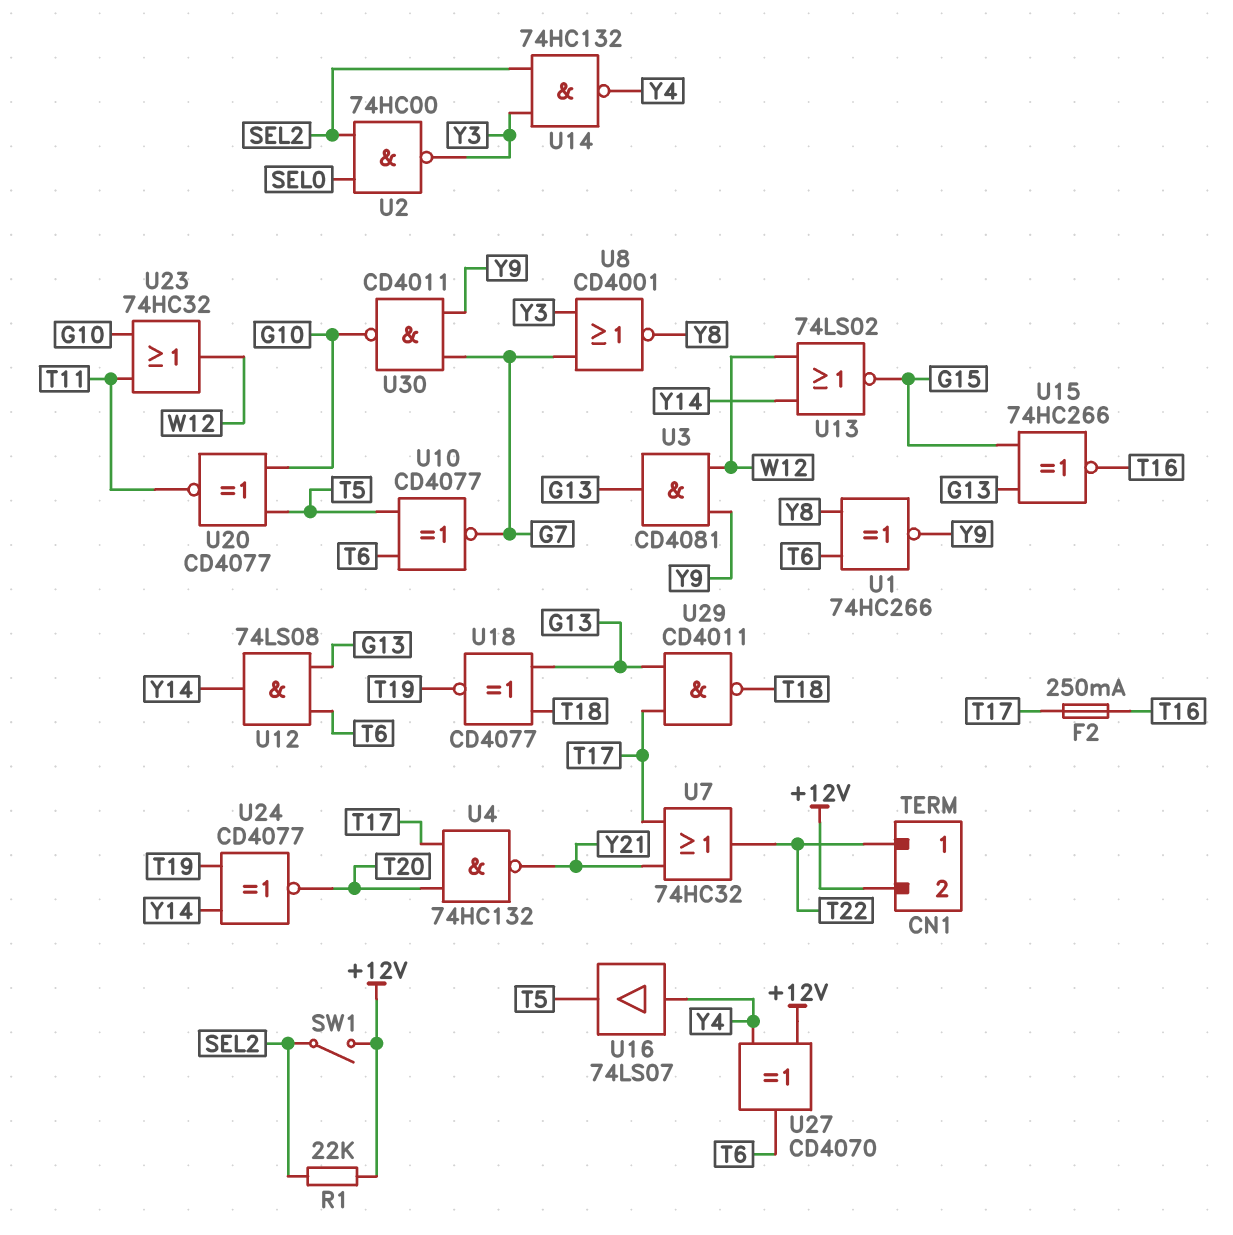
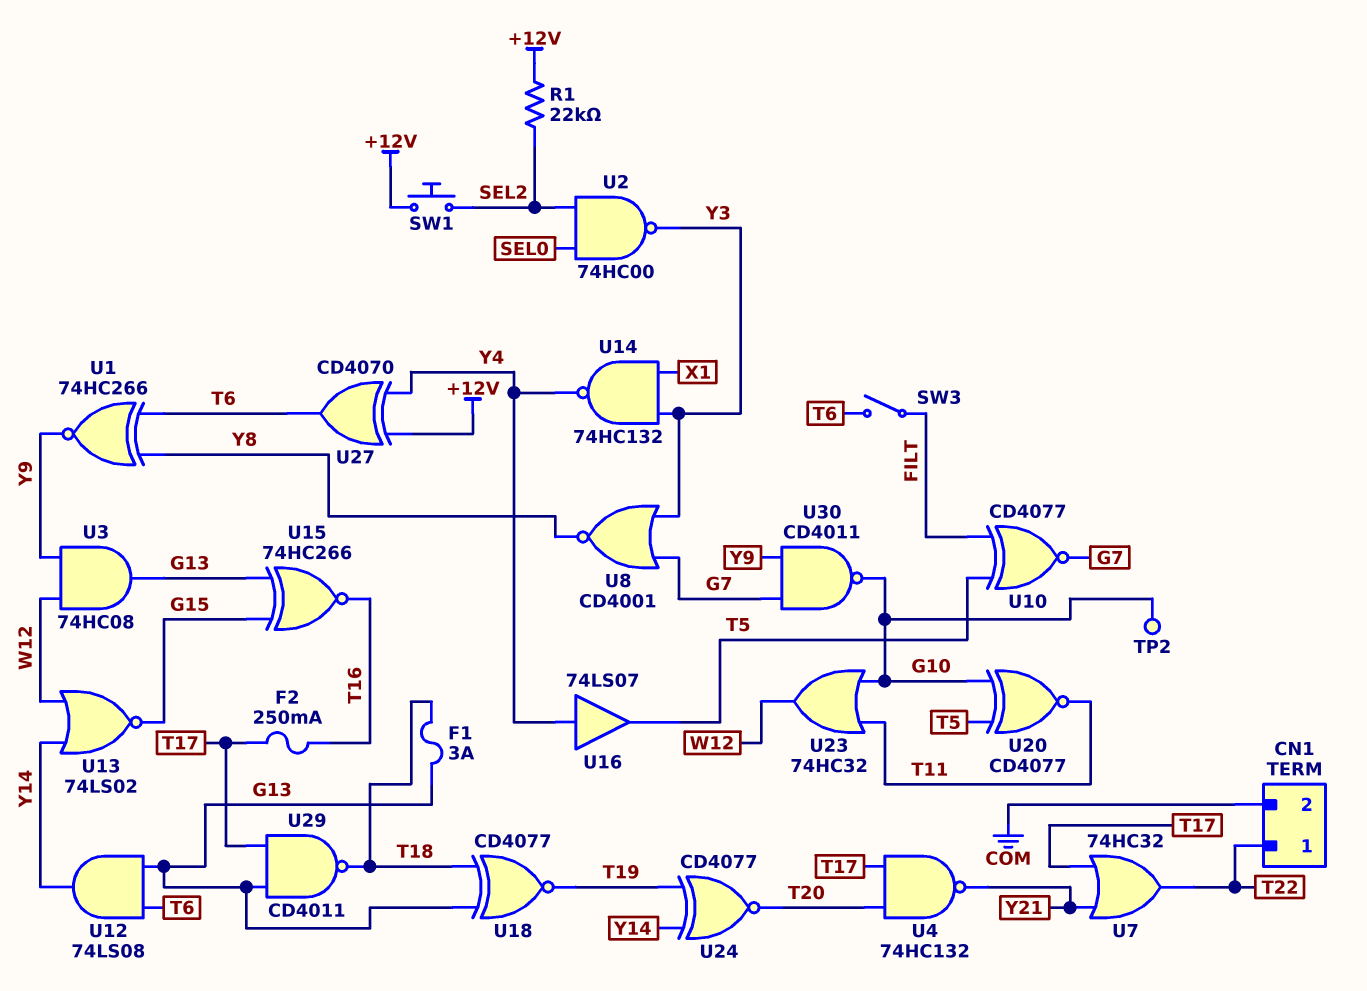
CN1 pin 2: +12V -> COM
F1: none -> 3A (G13, T18)
SW1: switch (+12V, SEL2) -> button (+12V, SEL2)
SW3: none -> switch (FILT, T6)
TP2: none -> test point (G10)
U3: AND CD4081 (in W12, in Y9, out G13) -> AND 74HC08 (in W12, in Y9, out G13)
U10: XNOR CD4077 (in T5, in T6, out G7) -> XNOR CD4077 (in FILT, in T5, out G7)
U14: NAND 74HC132 (in SEL2, in Y3, out Y4) -> NAND 74HC132 (in X1, in Y3, out Y4)

